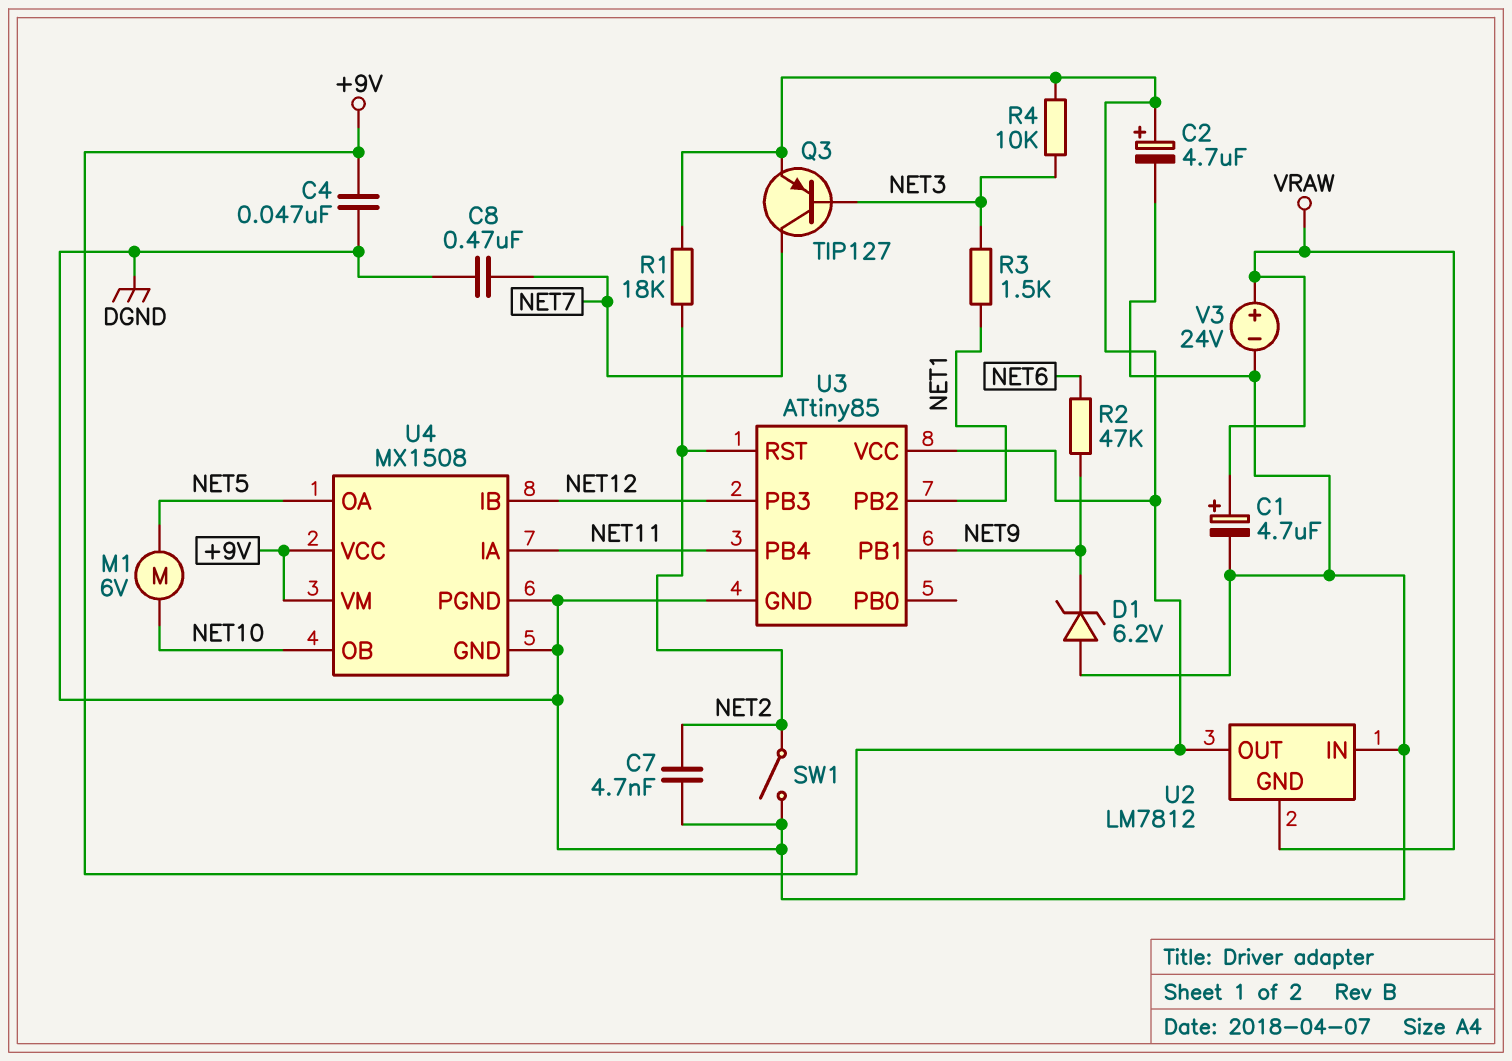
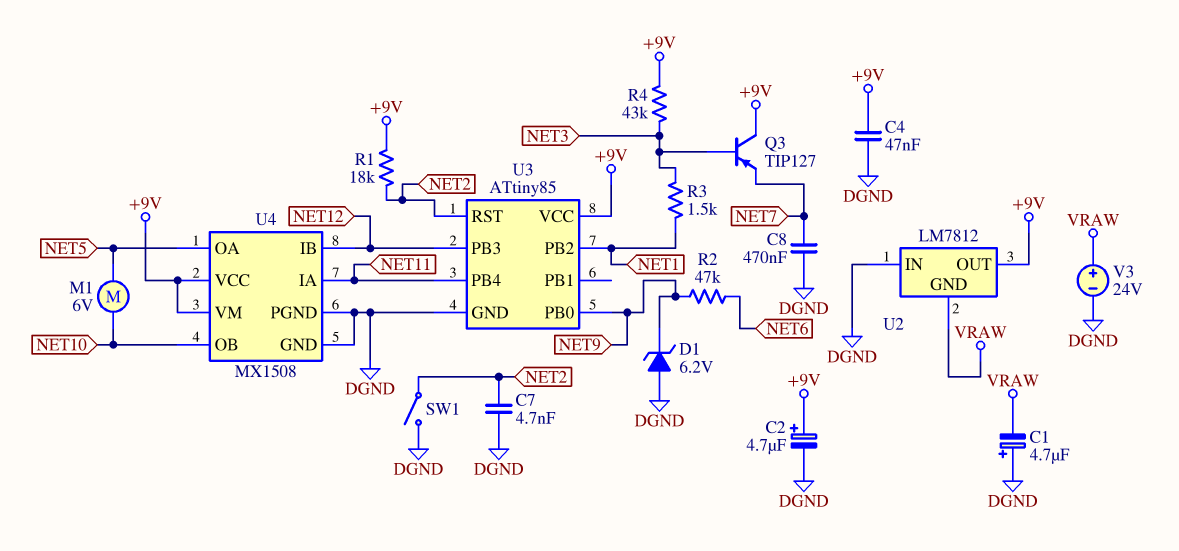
C1: 4.7uF (plus VRAW, minus DGND) -> 4.7uF (plus DGND, minus VRAW)
Q3: PNP TIP127 (B NET3, C NET7, E +9V) -> PNP TIP127 (B NET3, C +9V, E NET7)
R4: 10k (+9V, NET3) -> 43k (+9V, NET3)
U3 pin PB0: none -> NET9
U3 pin PB1: NET9 -> none

